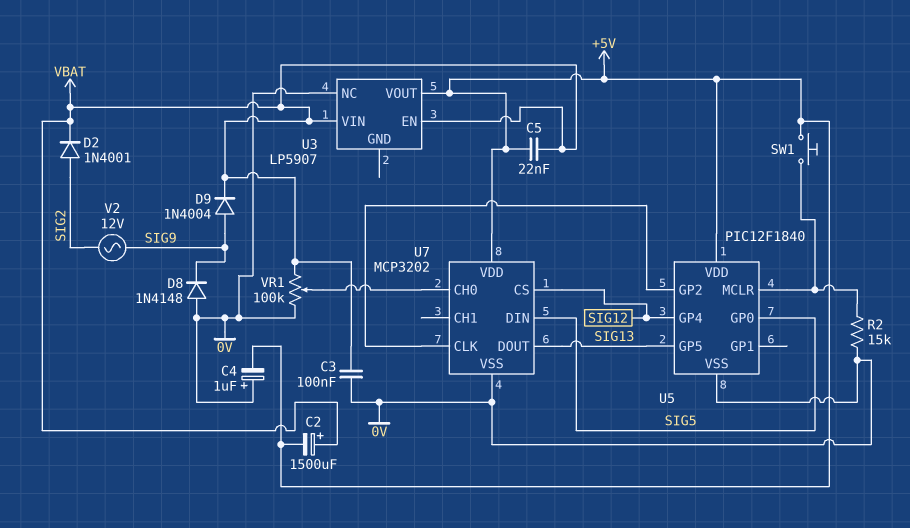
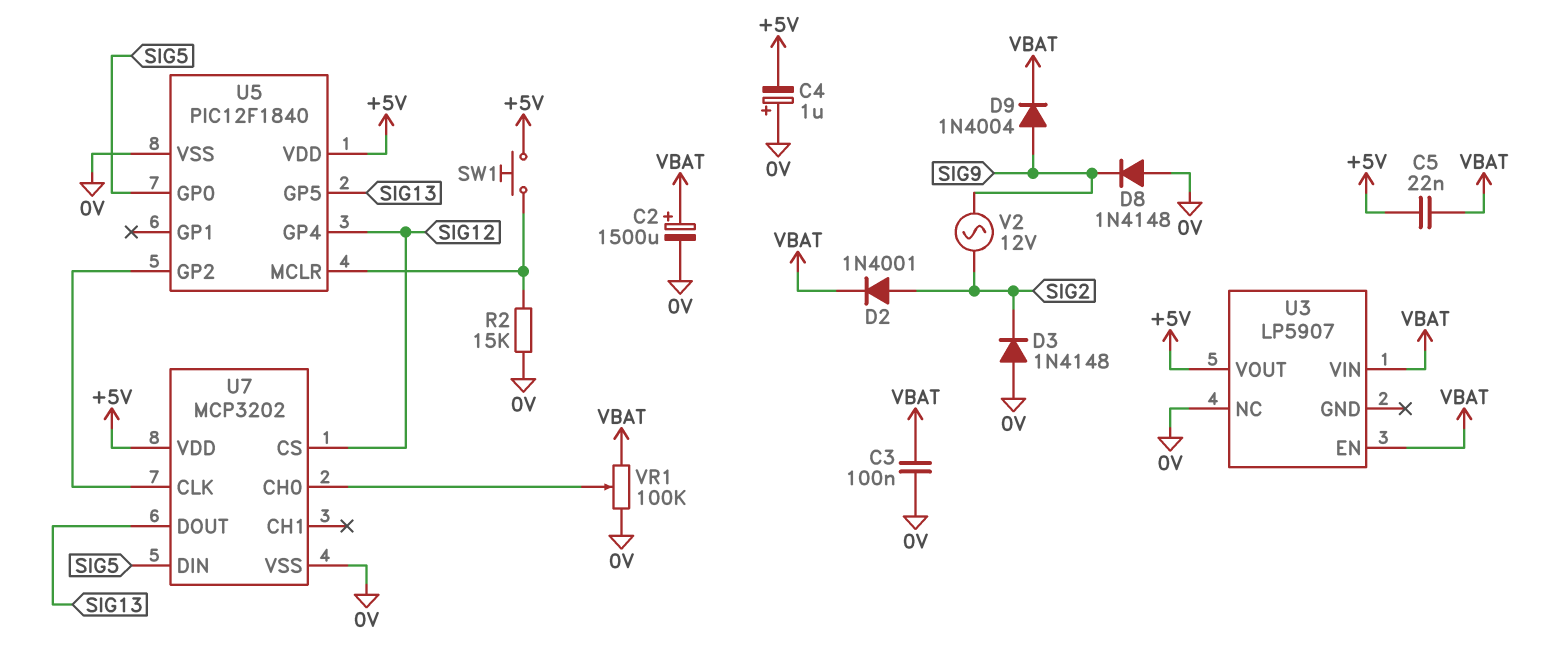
C2: 1500uF (plus VBAT, minus +5V) -> 1500uF (plus VBAT, minus 0V)
D3: none -> diode 1N4148 (A 0V, K SIG2)

